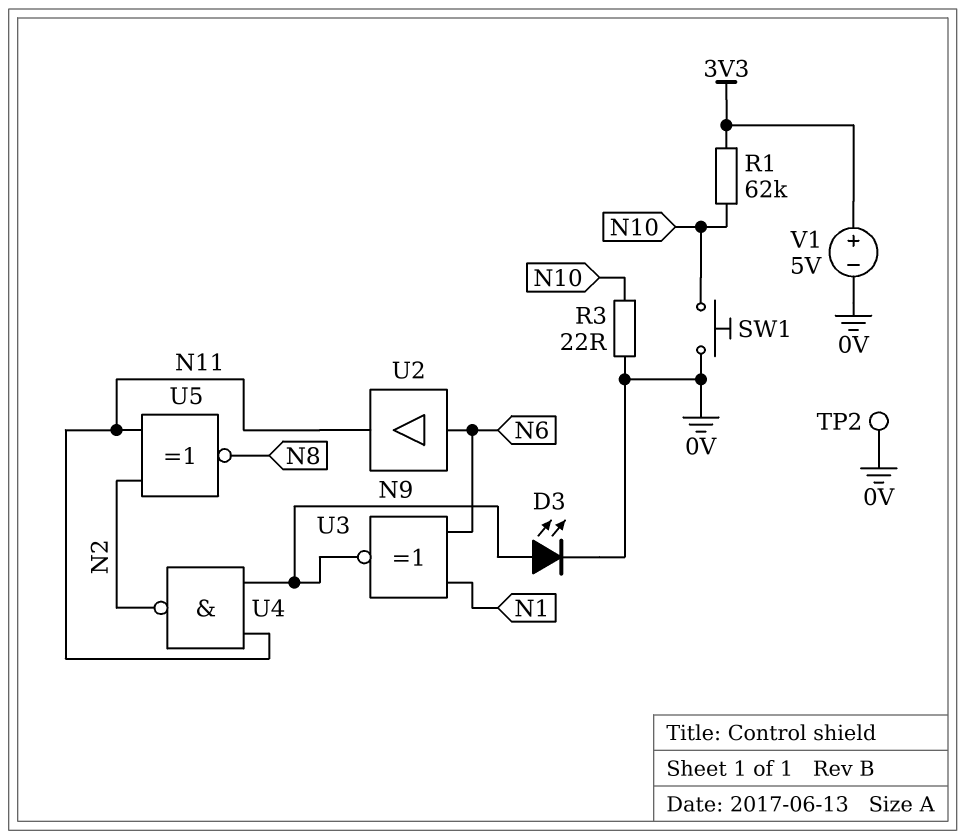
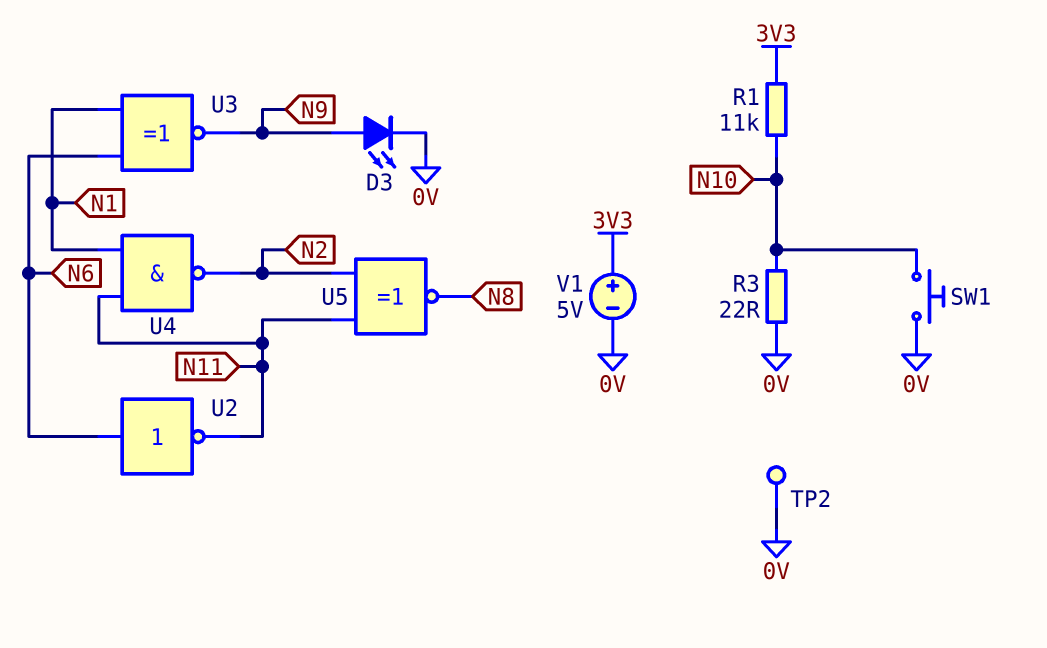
R1: 62k (3V3, N10) -> 11k (3V3, N10)
U2: buffer (in N6, out N11) -> NOT (in N6, out N11)
U4: NAND (in N9, in N11, out N2) -> NAND (in N1, in N11, out N2)

